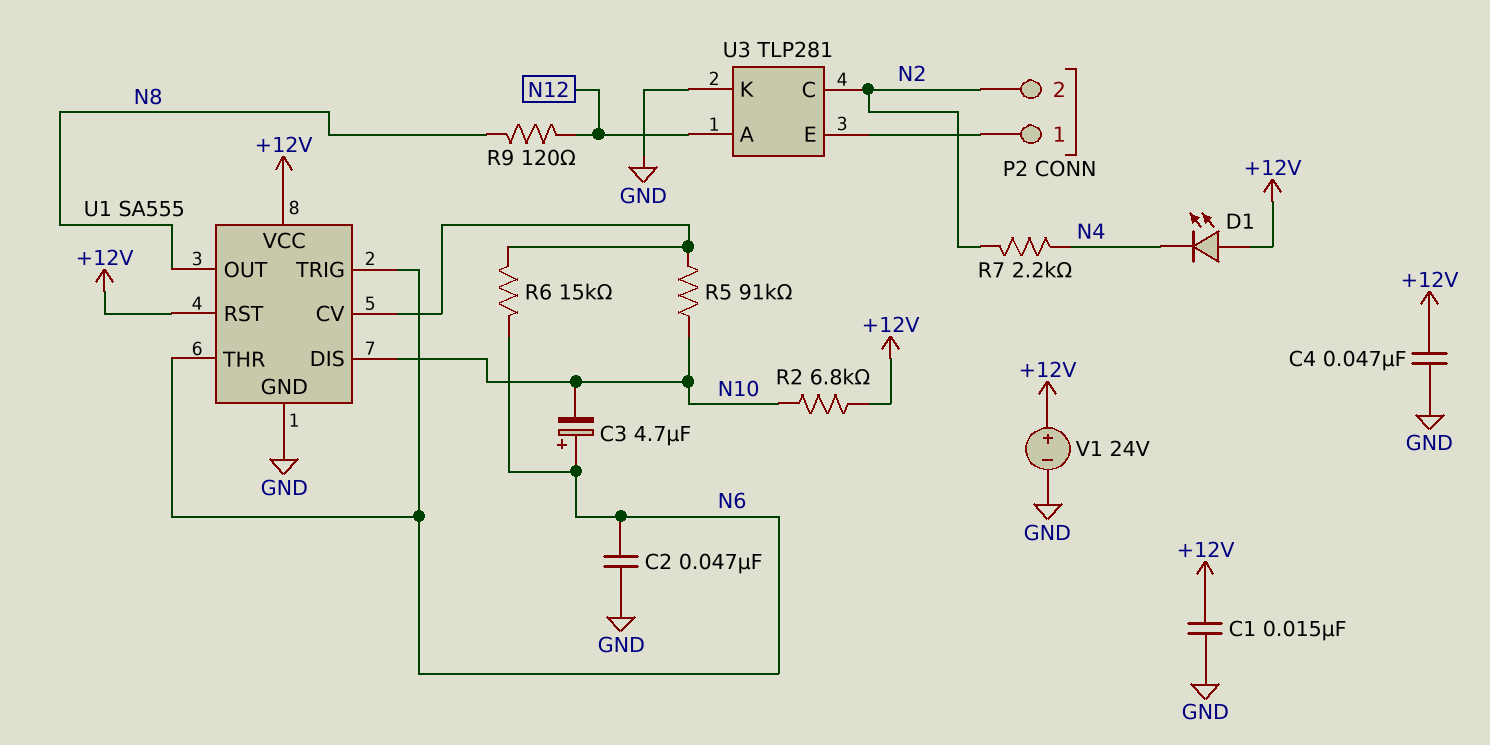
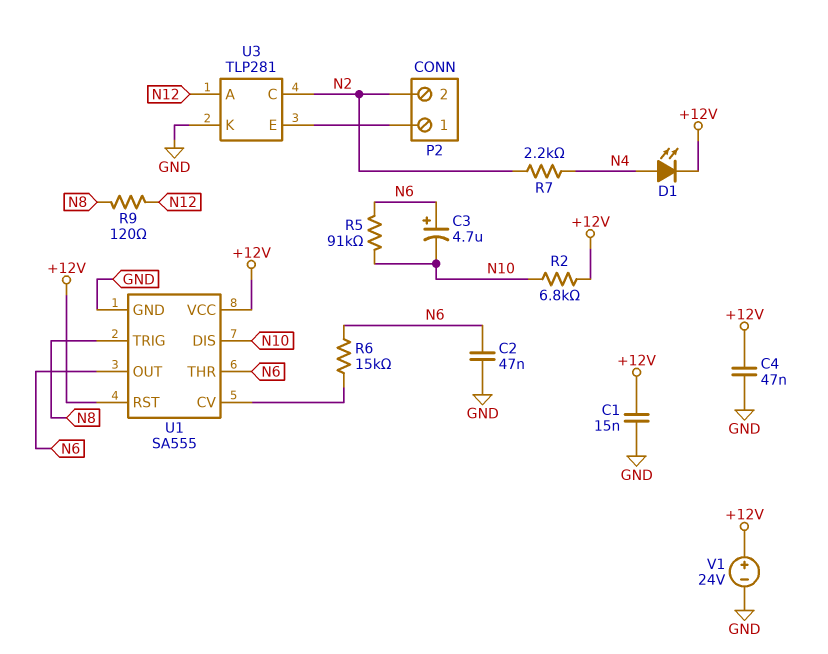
D1: LED (A +12V, K N4) -> LED (A N4, K +12V)
R5: 91k (N10, U1/CV) -> 91k (N6, N10)
U1 pin OUT: N8 -> N6
U1 pin TRIG: N6 -> N8

